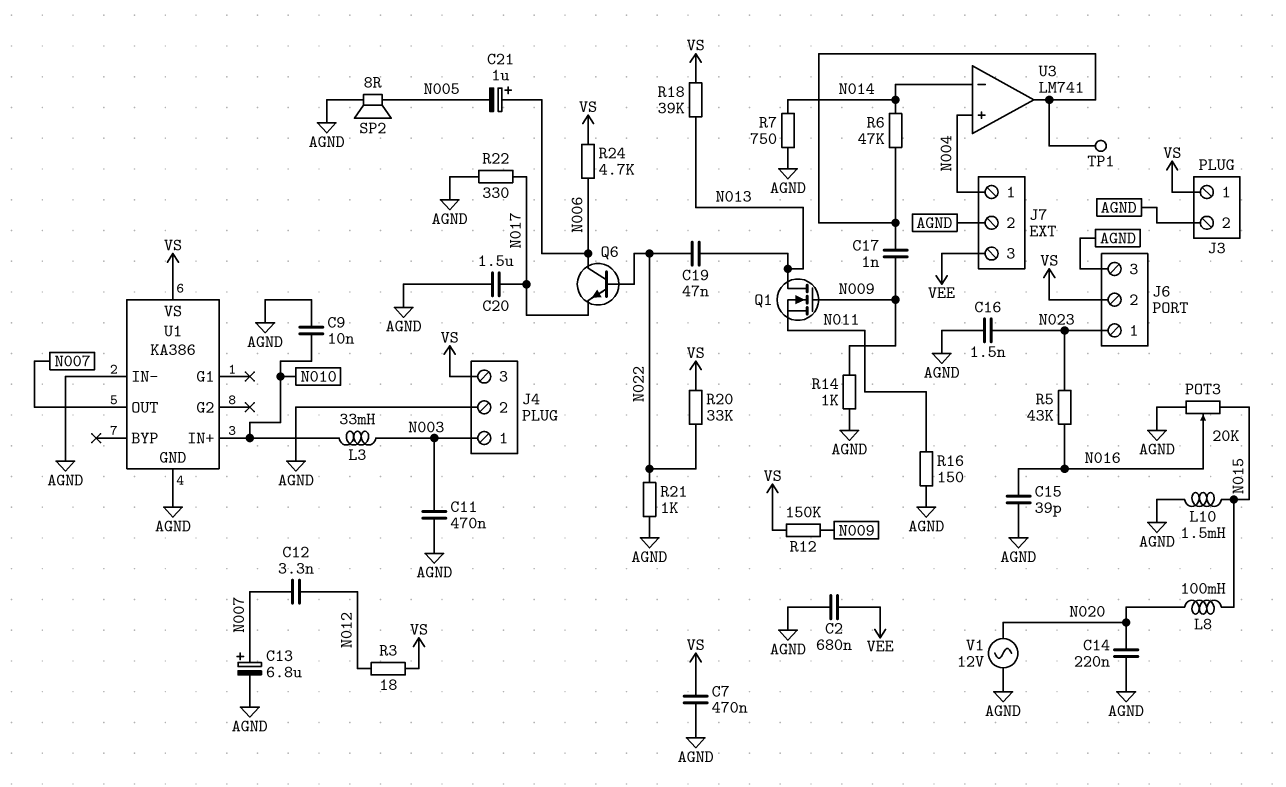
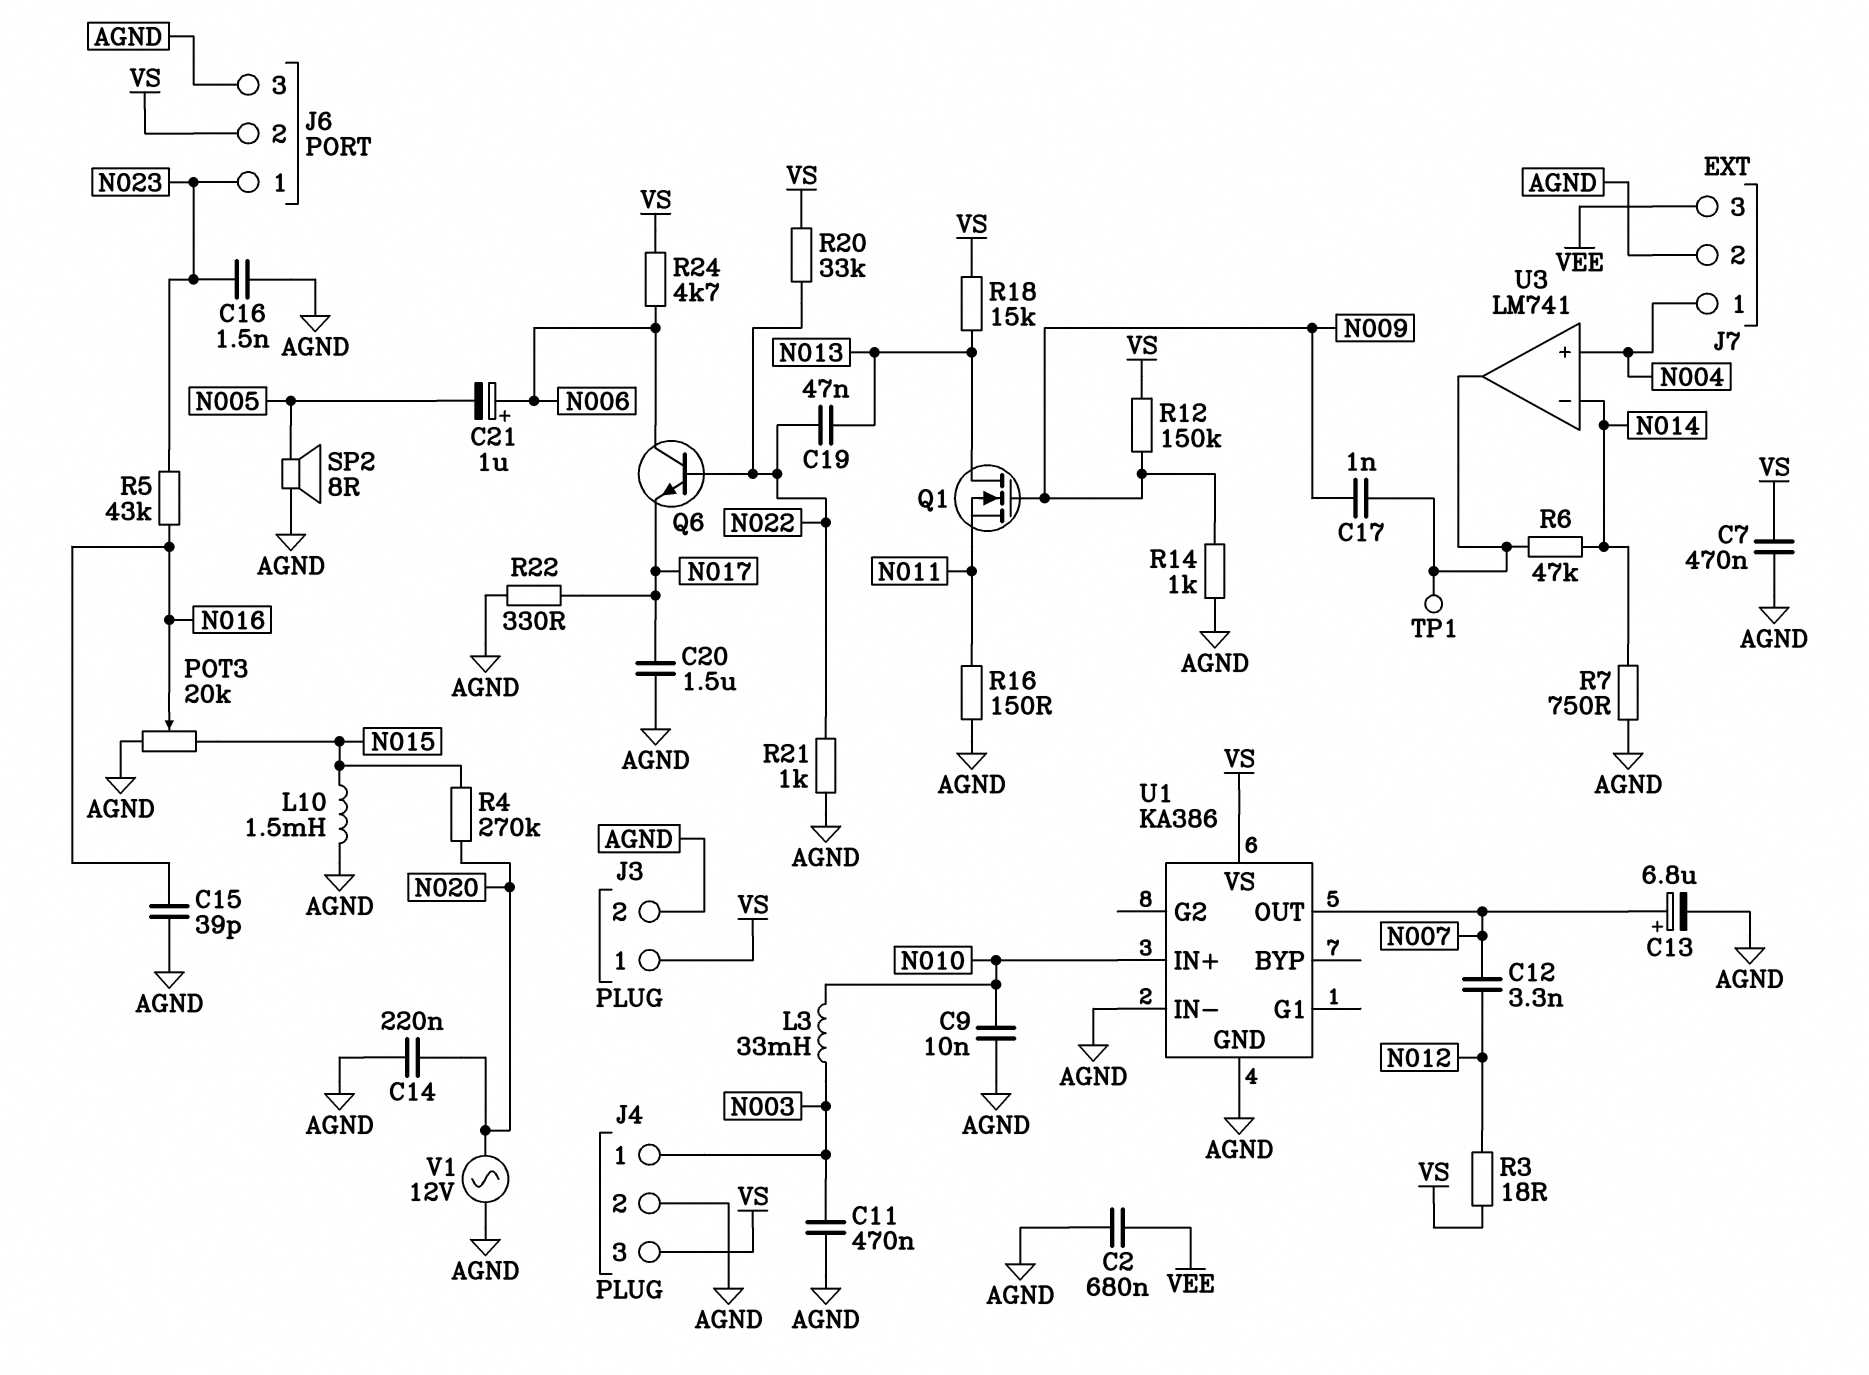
L8: 100mH (N015, N020) -> none
R4: none -> 270k (N015, N020)
R18: 39k (N013, VS) -> 15k (N013, VS)

